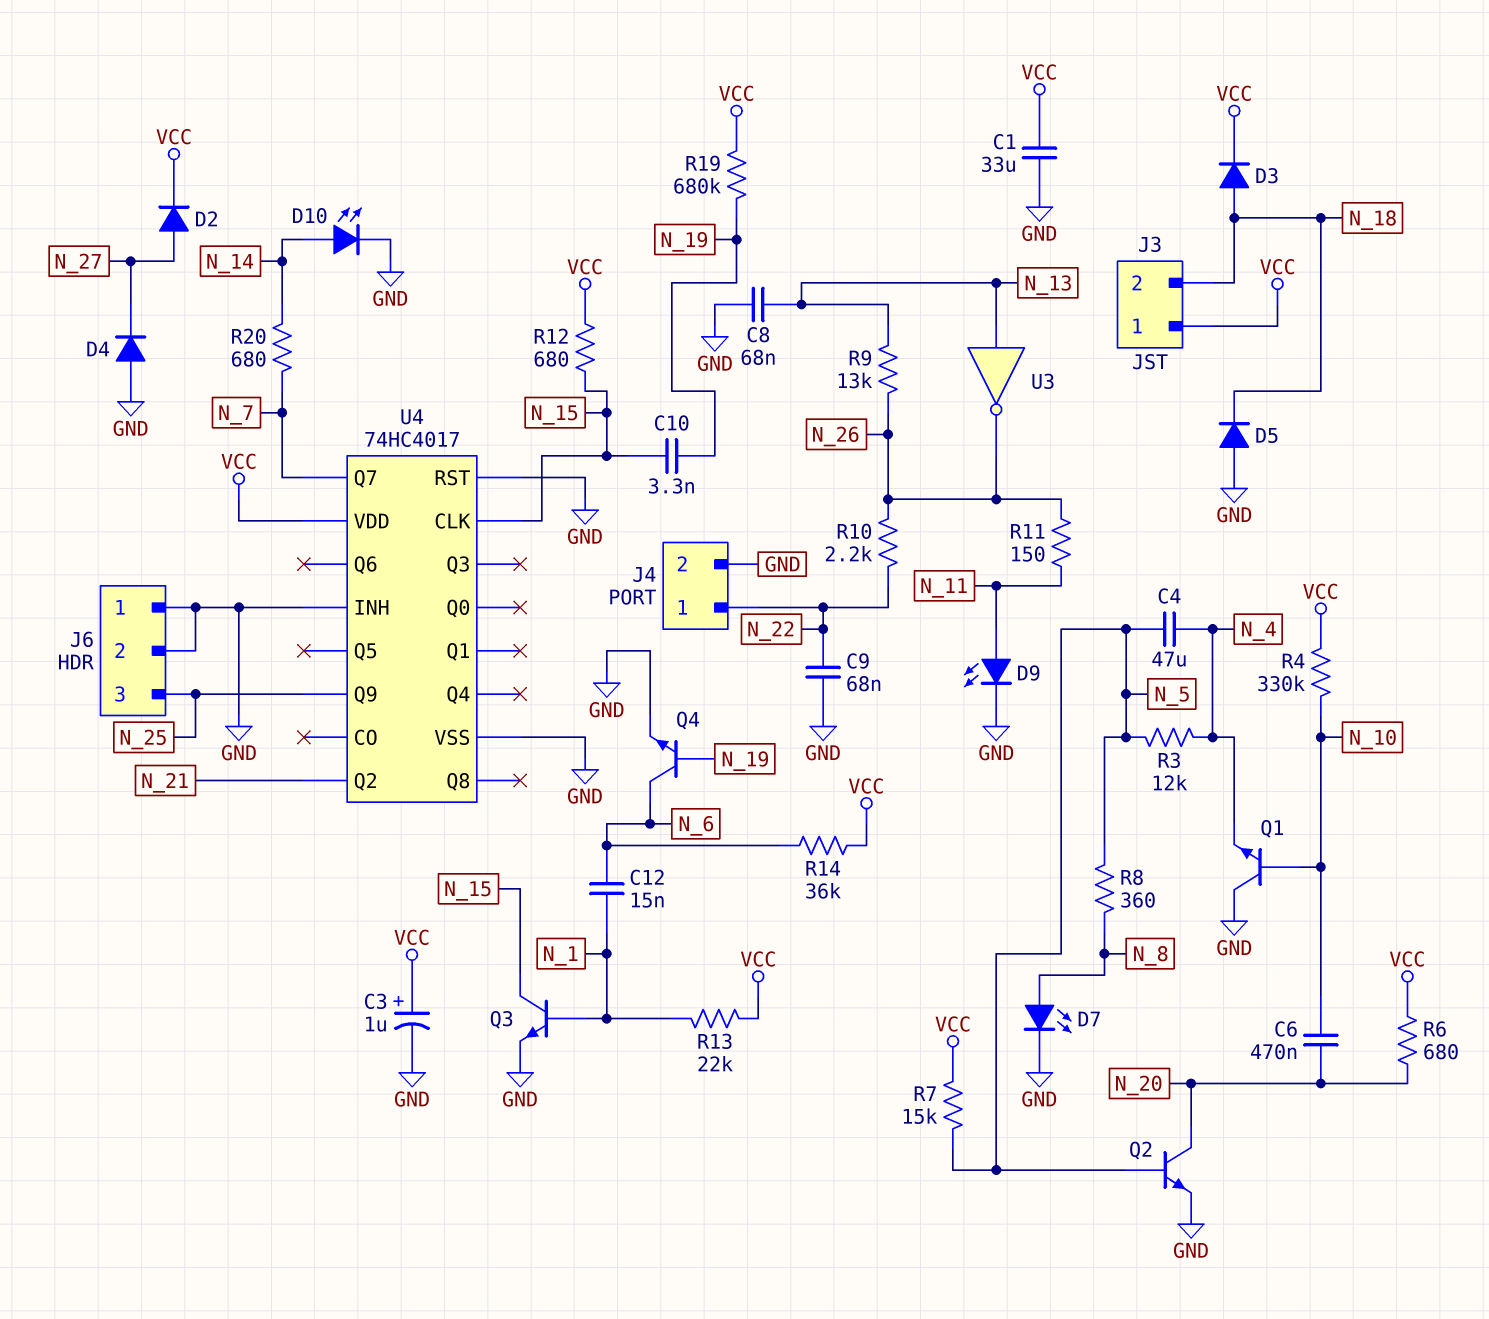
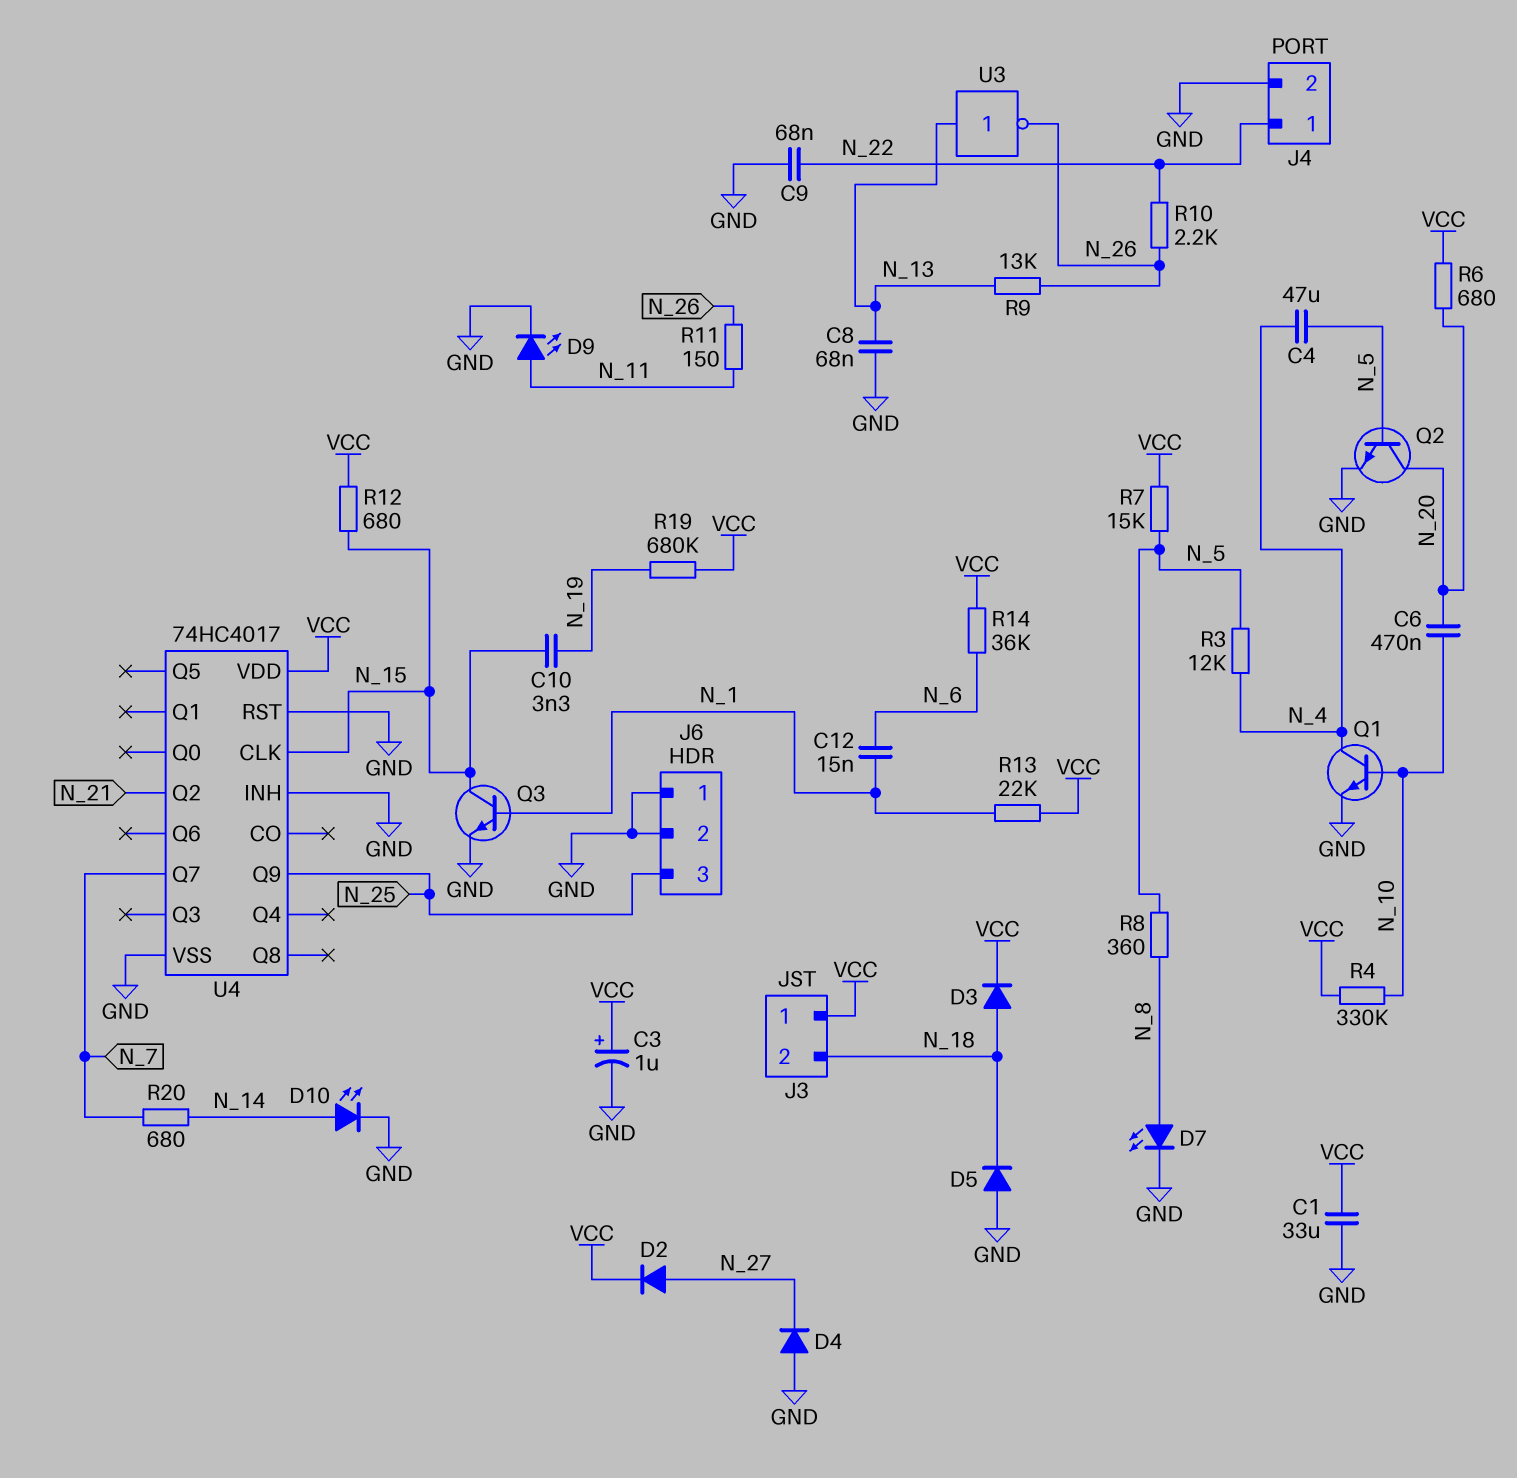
Q1: NPN (B N_10, C GND, E N_4) -> NPN (B N_10, C N_4, E GND)
Q4: NPN (B N_19, C N_6, E GND) -> none

